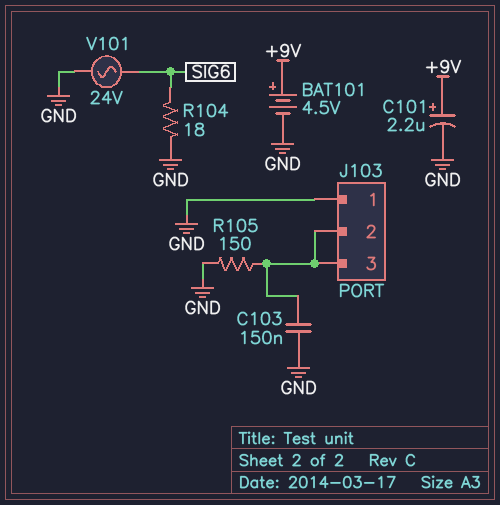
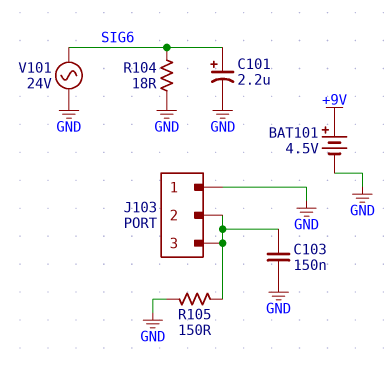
C101: 2.2uF (plus +9V, minus GND) -> 2.2uF (plus SIG6, minus GND)

